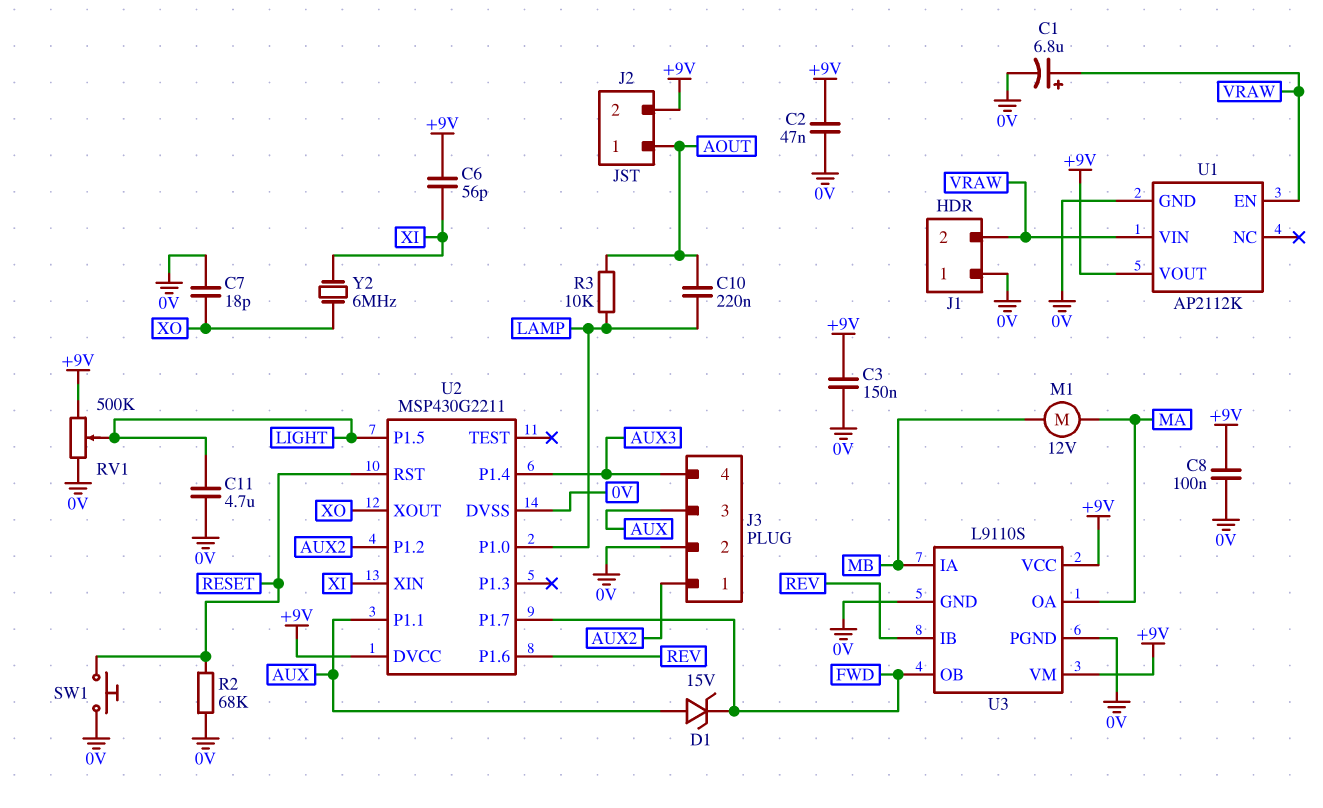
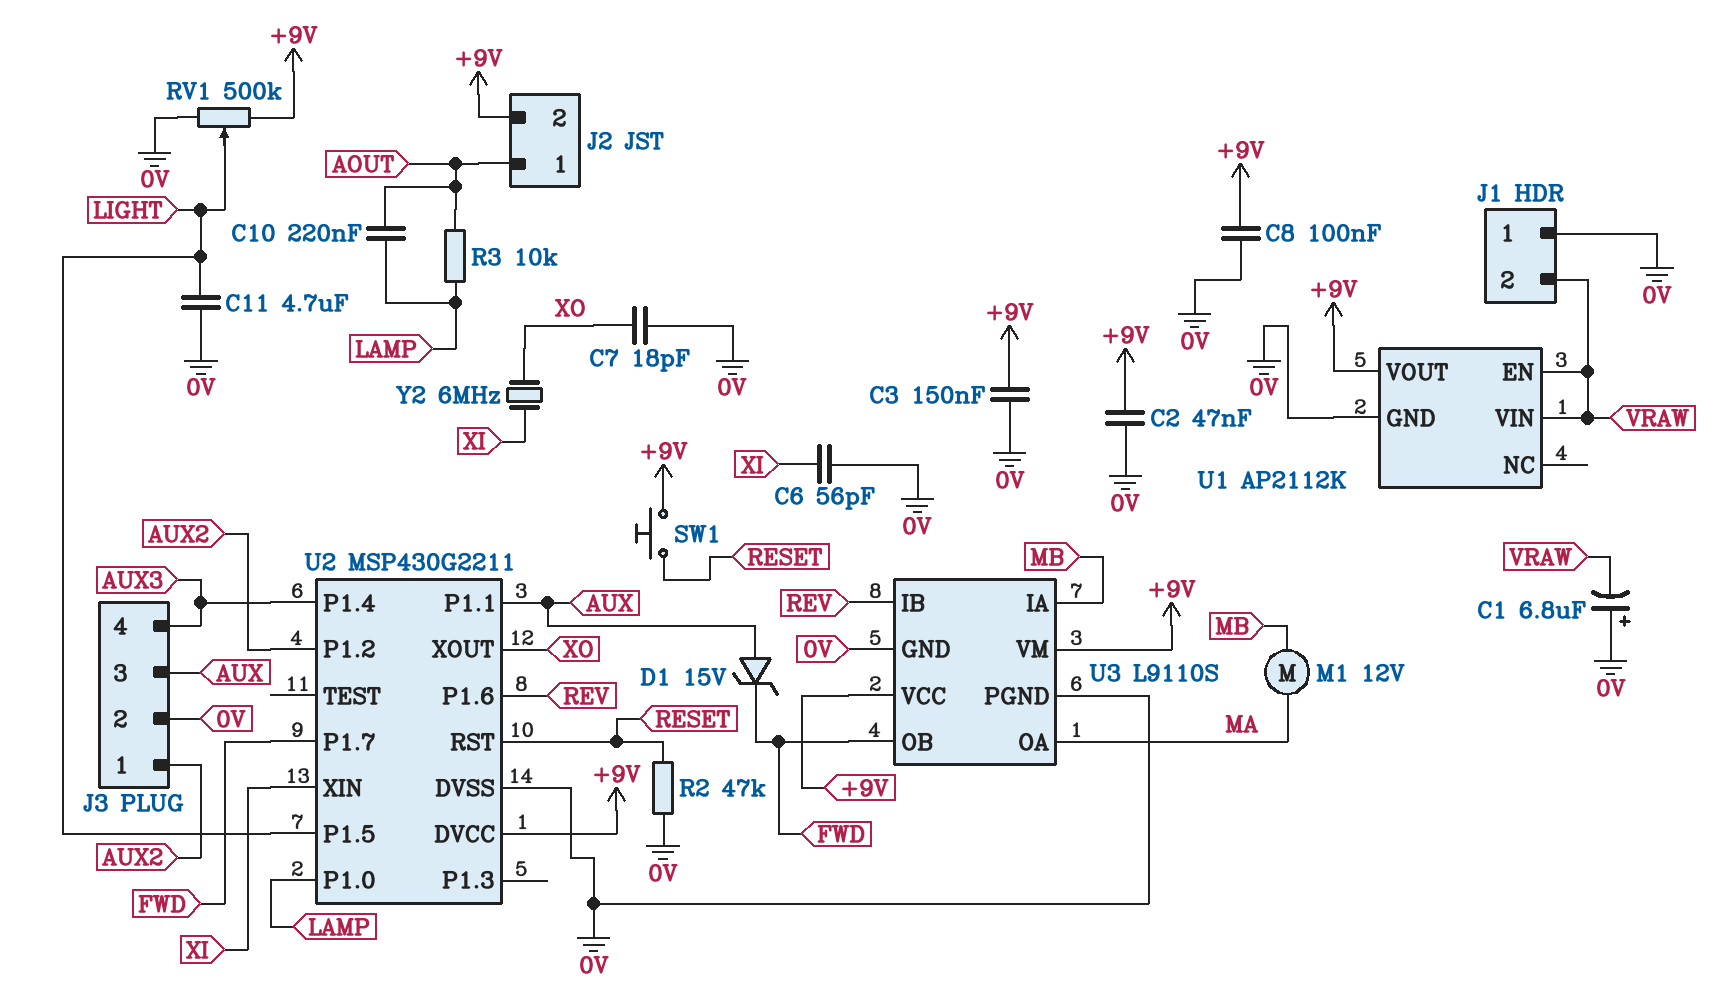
C1: 6.8uF (plus VRAW, minus 0V) -> 6.8uF (plus 0V, minus VRAW)
C6: 56pF (+9V, XI) -> 56pF (0V, XI)
R2: 68k (0V, RESET) -> 47k (0V, RESET)
SW1: button (0V, RESET) -> button (+9V, RESET)

